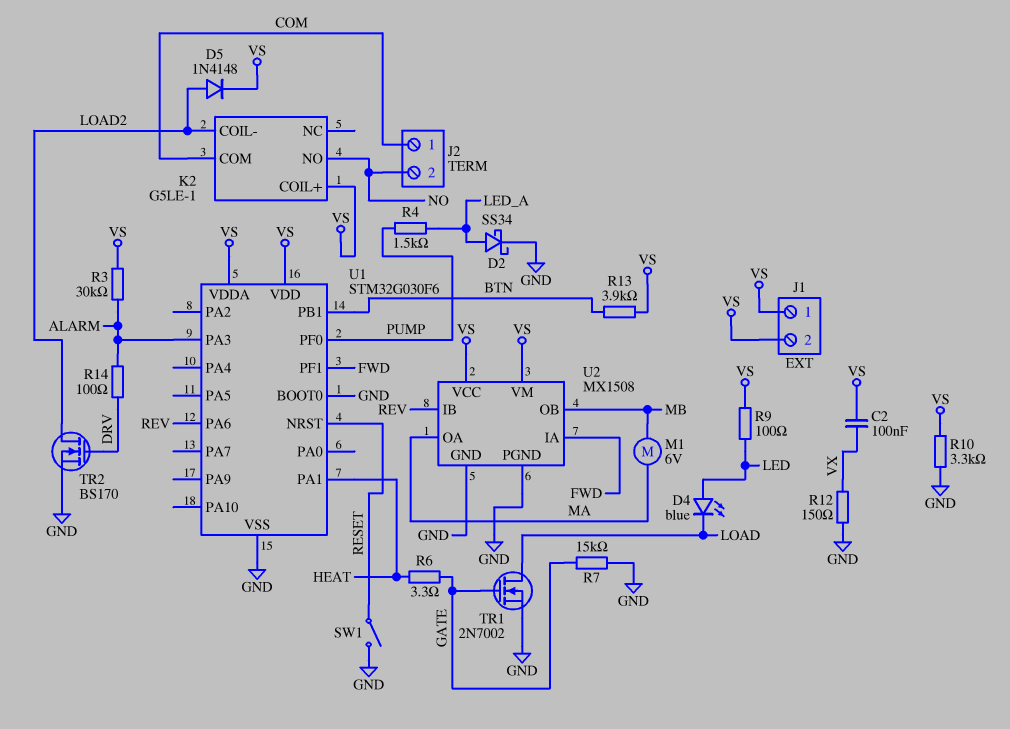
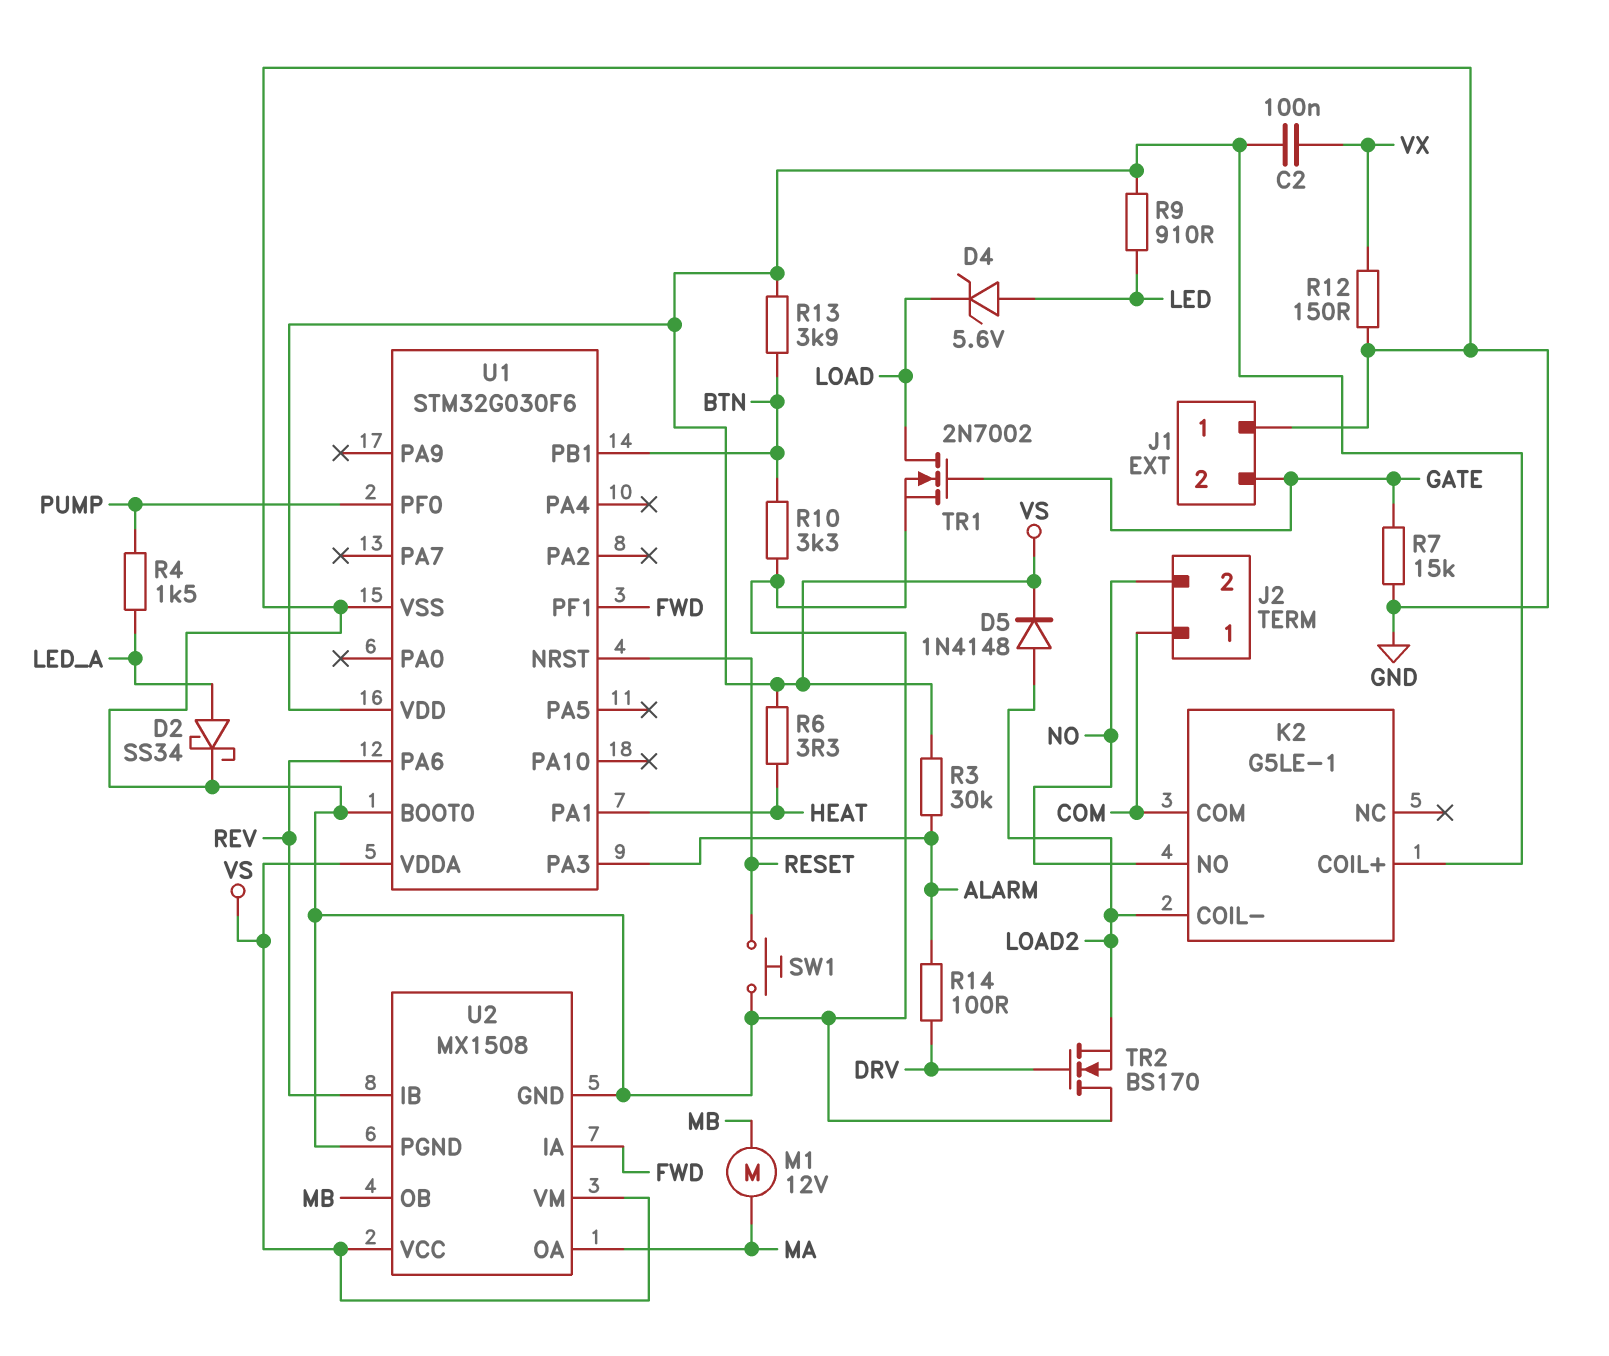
D4: LED blue (A LED, K LOAD) -> zener 5.6V (A LED, K LOAD)
J1 pin 1: VS -> GND
J1 pin 2: VS -> GATE
M1: motor 6V (MA, MB) -> motor 12V (MA, MB)
R6: 3.3 (GATE, HEAT) -> 3.3 (HEAT, VS)
R9: 100 (LED, VS) -> 910 (LED, VS)
R10: 3.3k (GND, VS) -> 3.3k (BTN, GND)
SW1: switch (GND, RESET) -> button (GND, RESET)
TR2: NMOS BS170 (G DRV, D LOAD2, S GND) -> NMOS BS170 (G DRV, D GND, S LOAD2)

